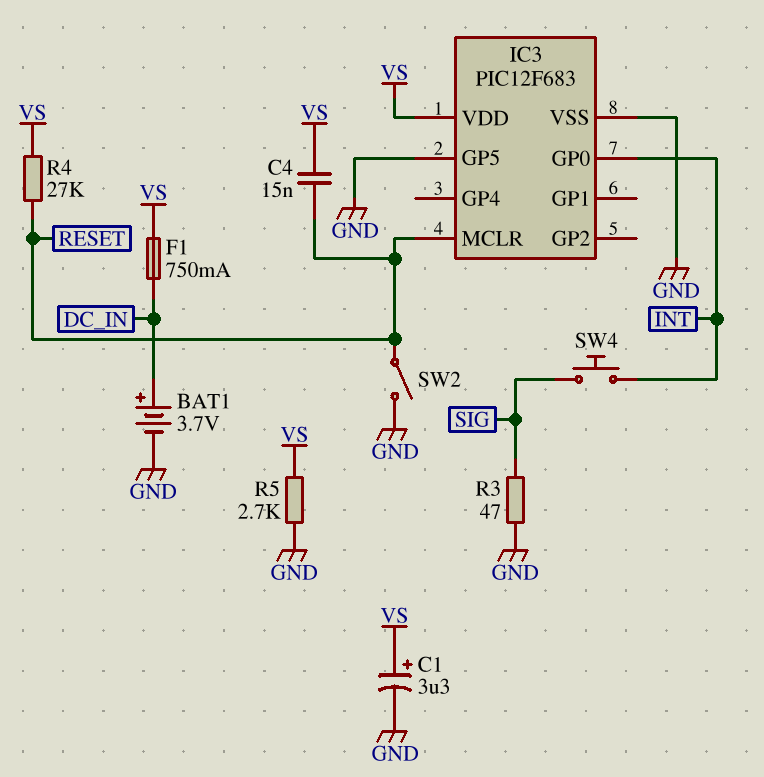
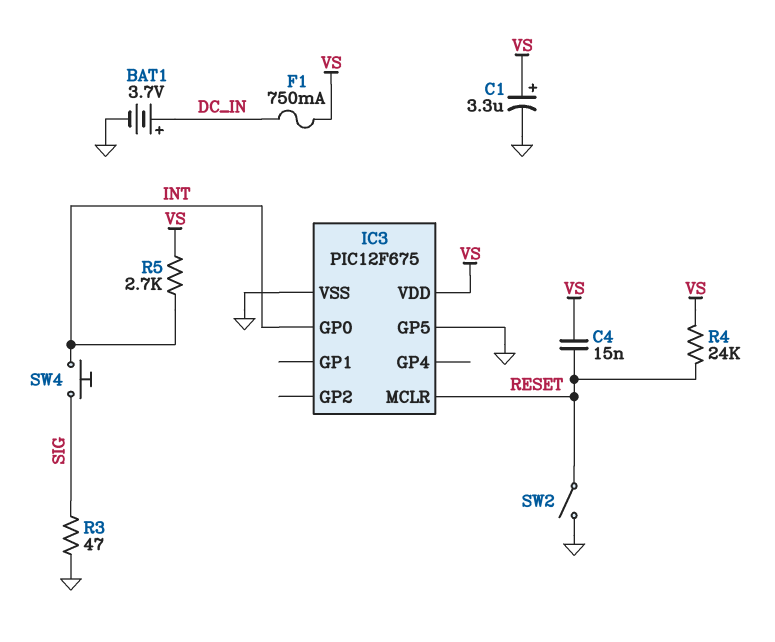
IC3: PIC12F683 -> PIC12F675
R4: 27k (RESET, VS) -> 24k (RESET, VS)
R5: 2.7k (GND, VS) -> 2.7k (INT, VS)

